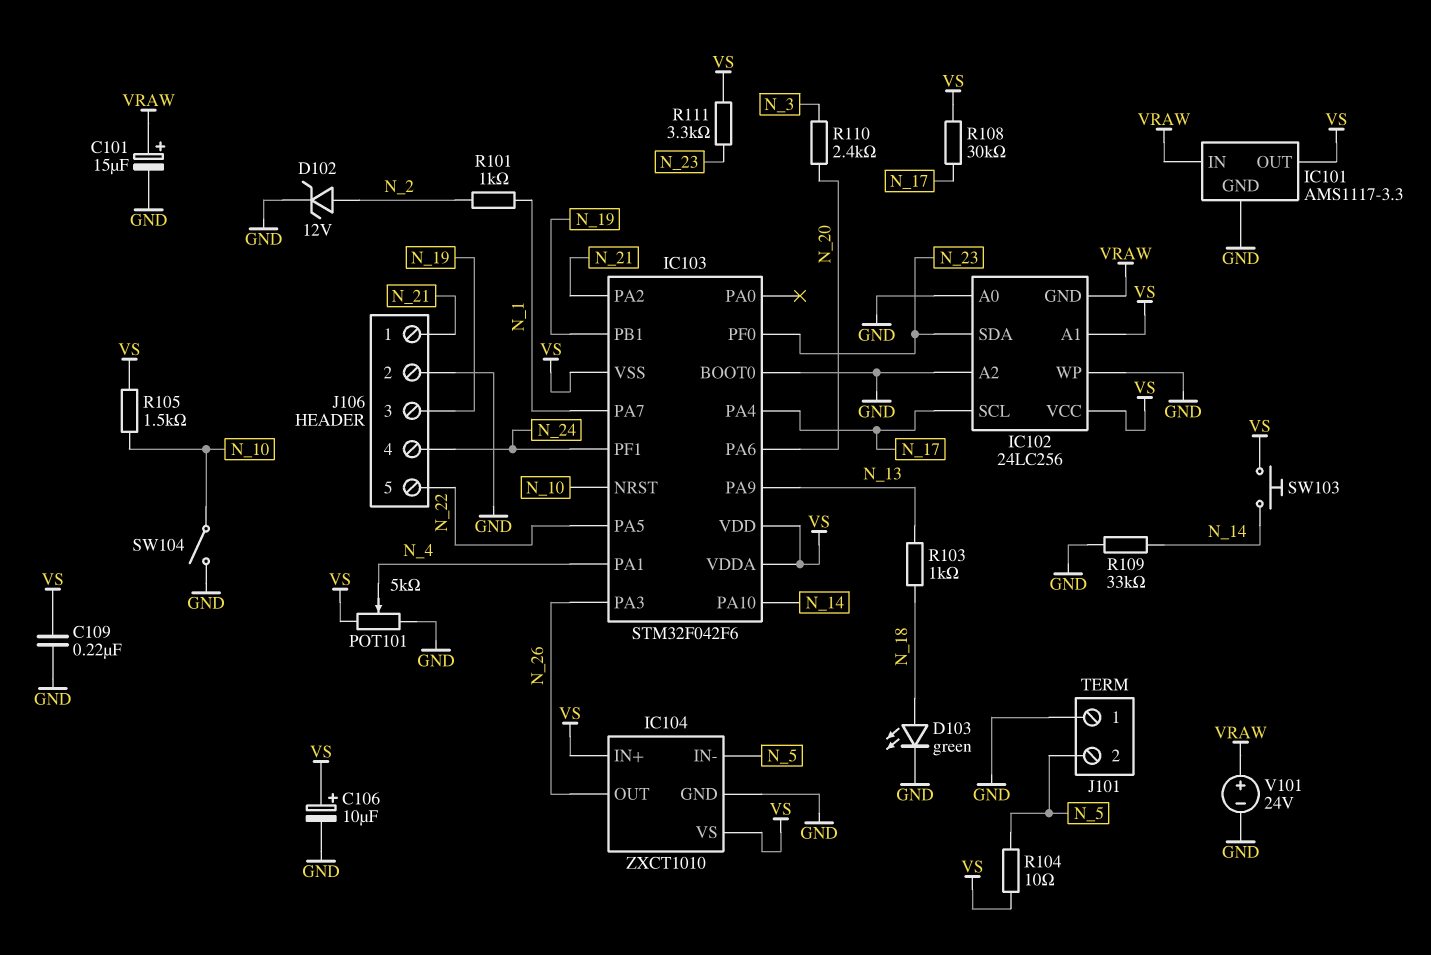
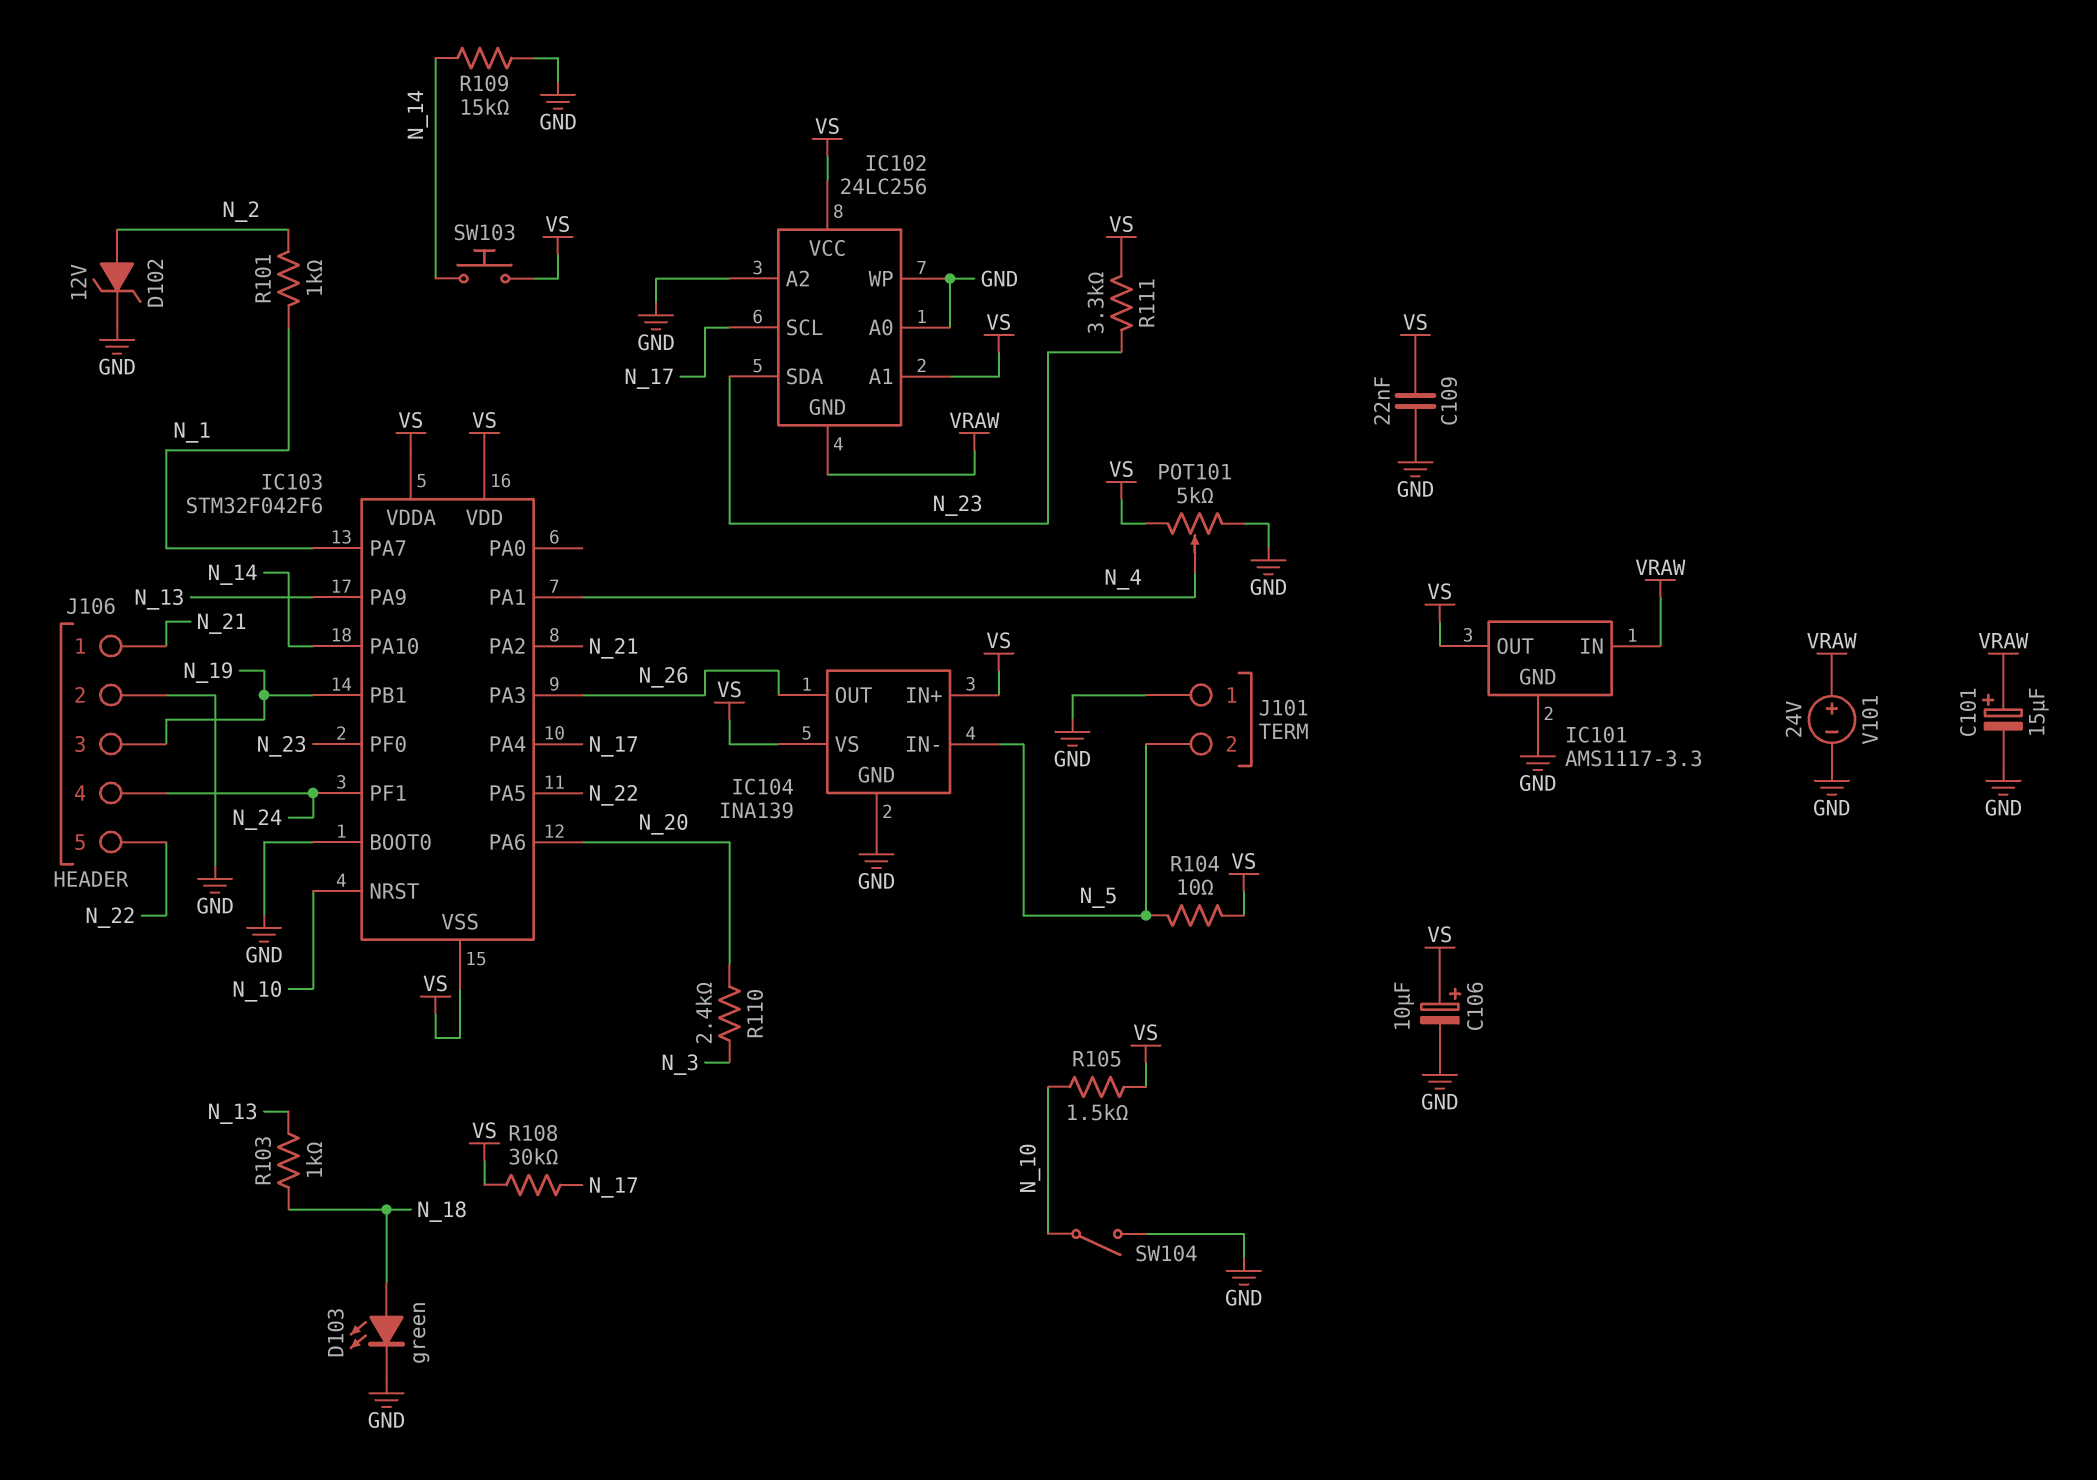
C109: 220nF (GND, VS) -> 22nF (GND, VS)
IC104: ZXCT1010 -> INA139
R109: 33k (GND, N_14) -> 15k (GND, N_14)

